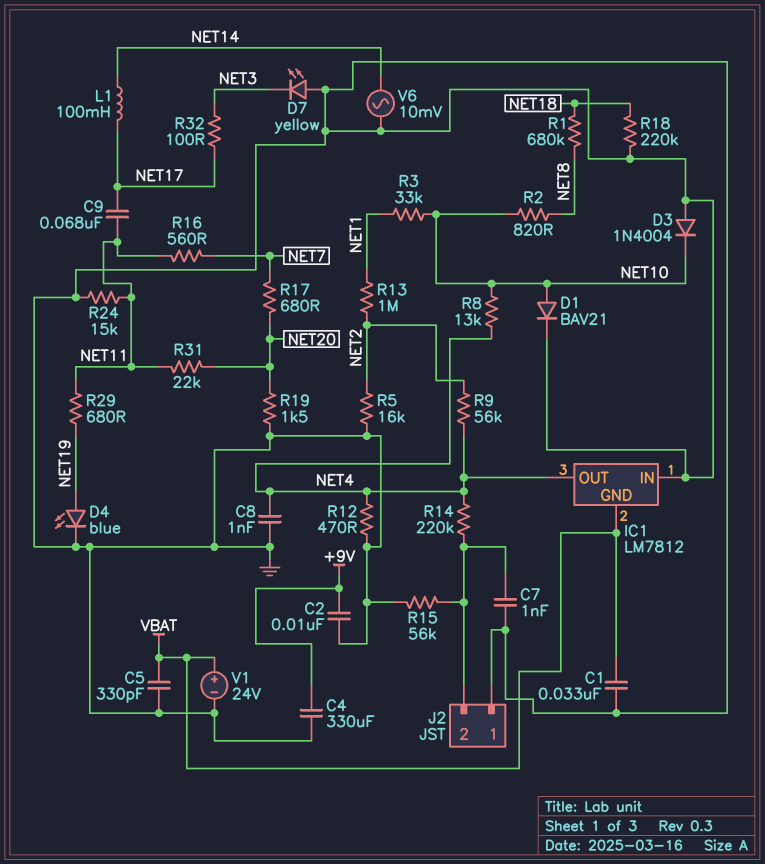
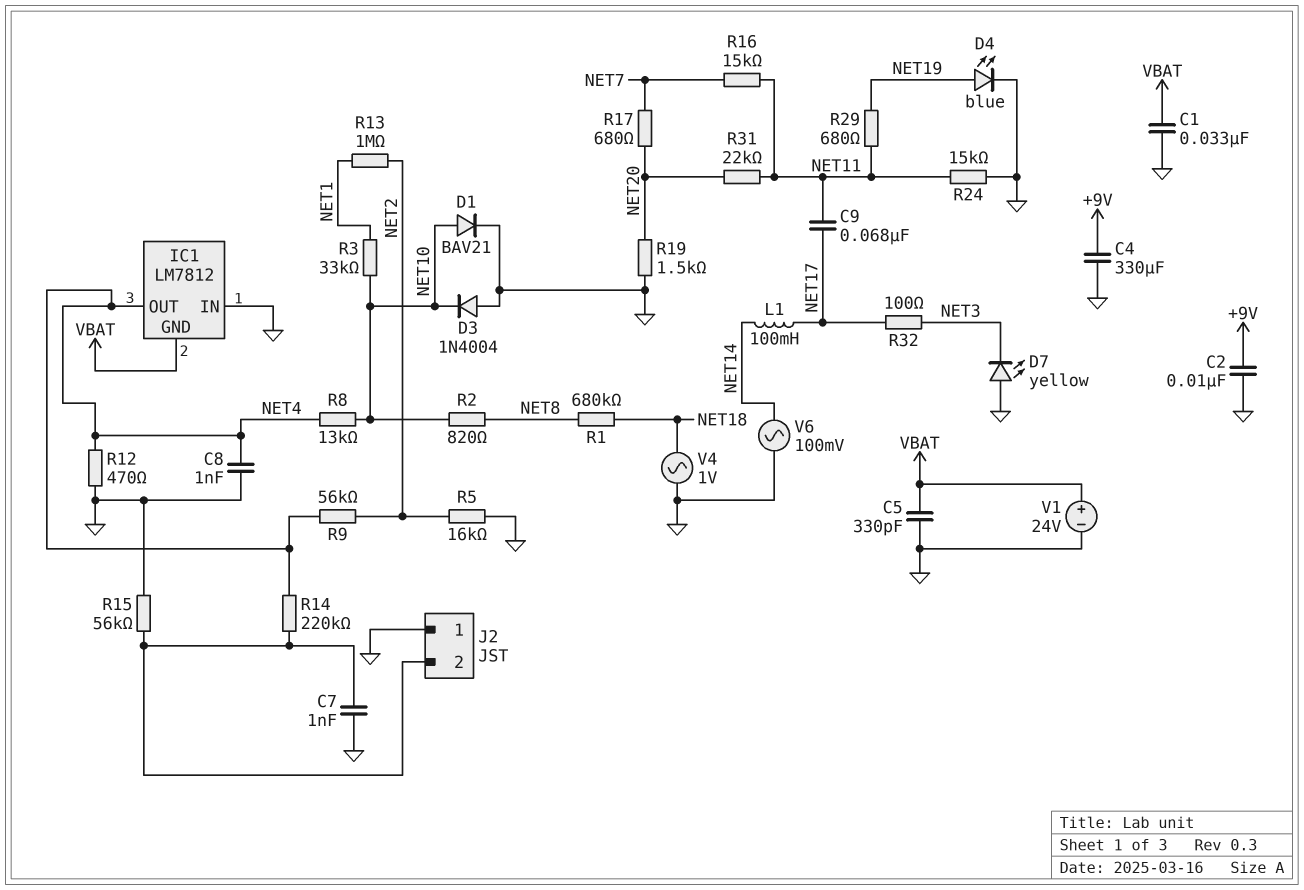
R16: 560 (NET7, NET11) -> 15k (NET7, NET11)
R18: 220k (GND, NET18) -> none
V4: none -> AC 1V (GND, NET18)
V6: AC 10mV (GND, NET14) -> AC 100mV (GND, NET14)

